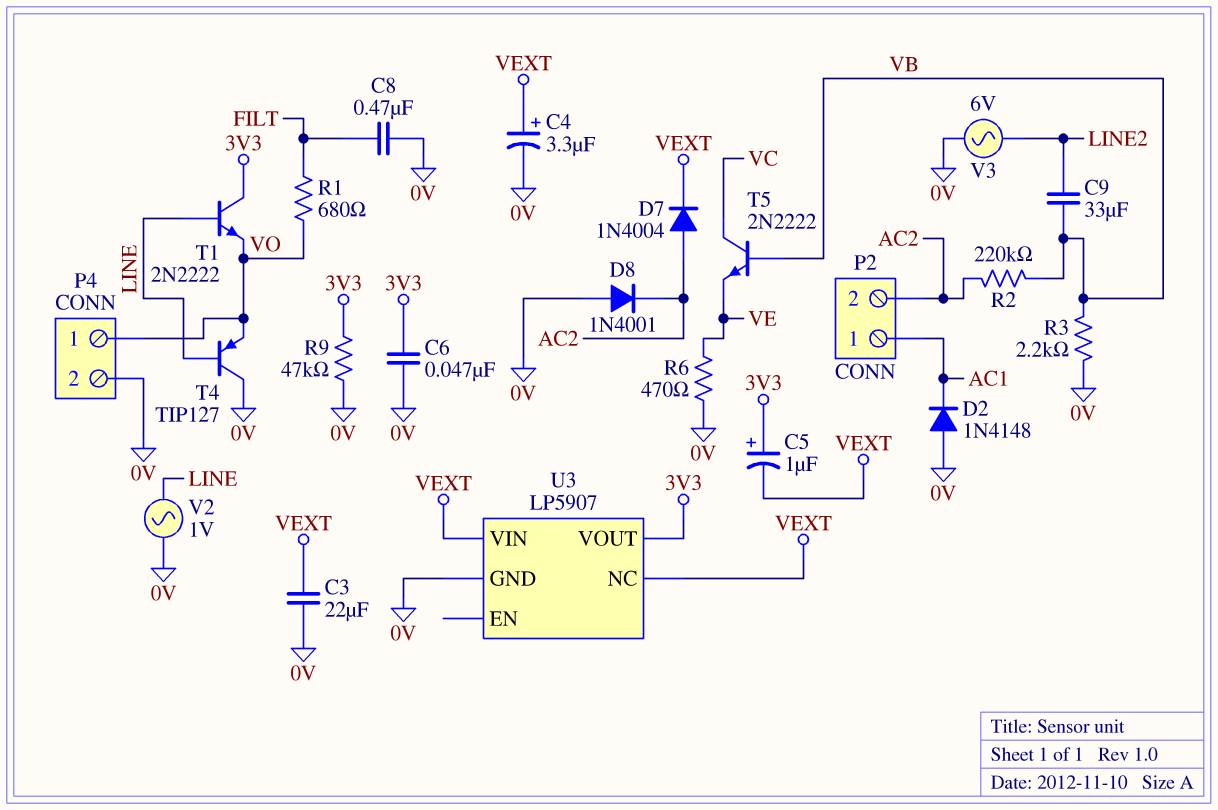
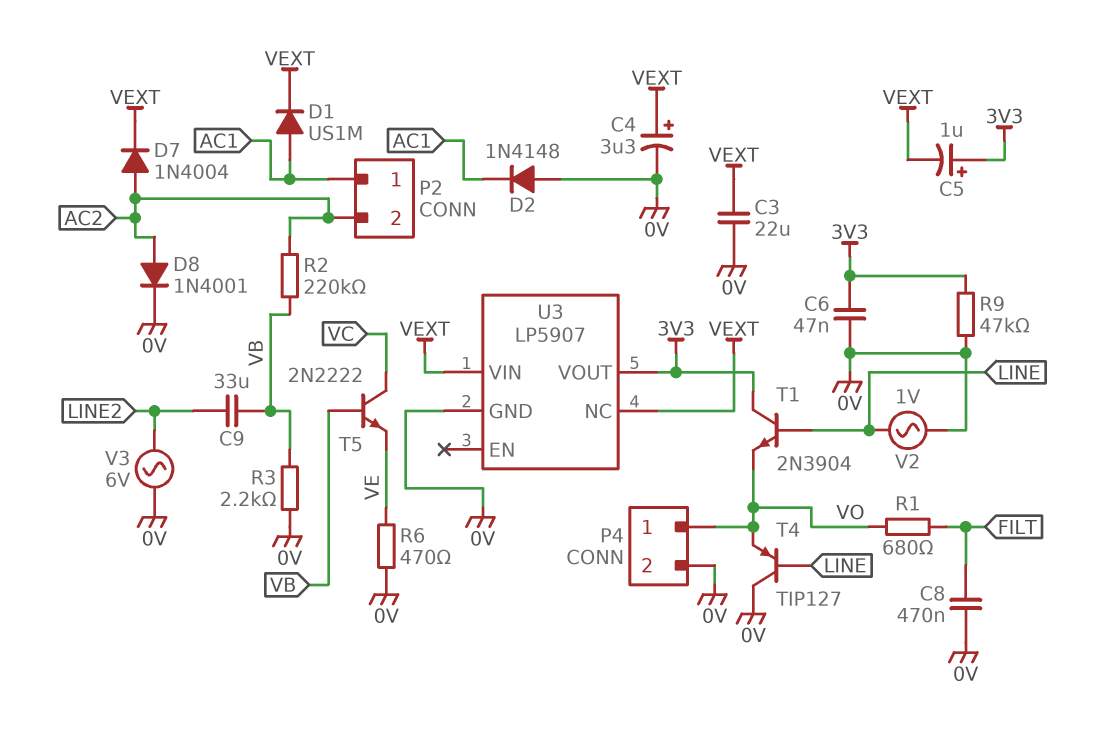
D1: none -> diode US1M (A AC1, K VEXT)
D8: diode 1N4001 (A 0V, K AC2) -> diode 1N4001 (A AC2, K 0V)
T1: NPN 2N2222 (B LINE, C 3V3, E VO) -> NPN 2N3904 (B LINE, C 3V3, E VO)

